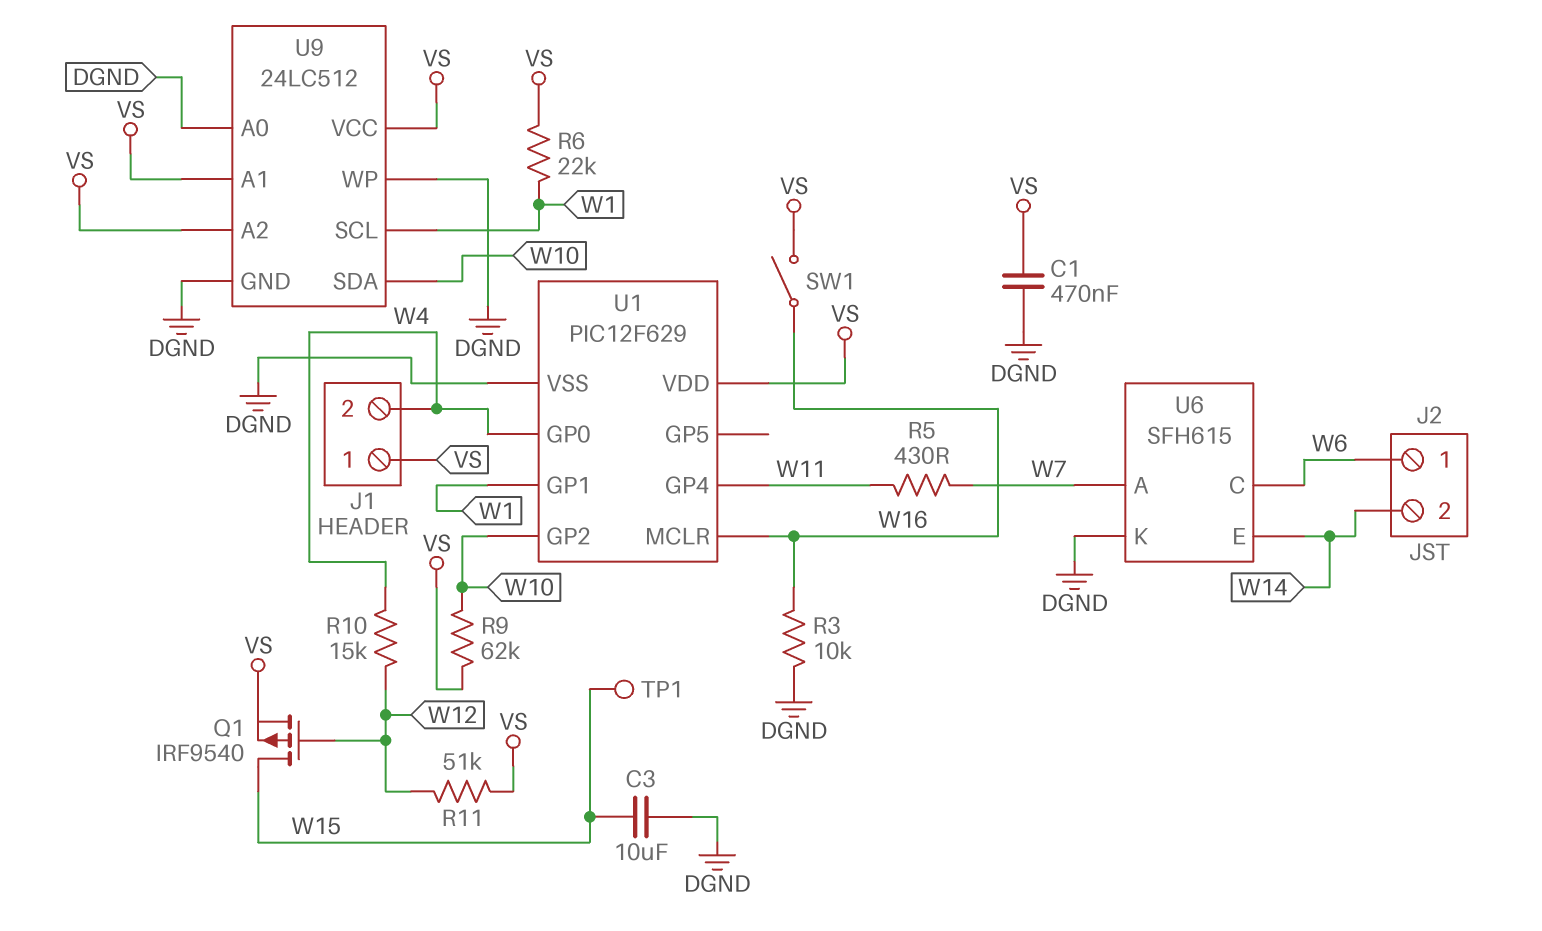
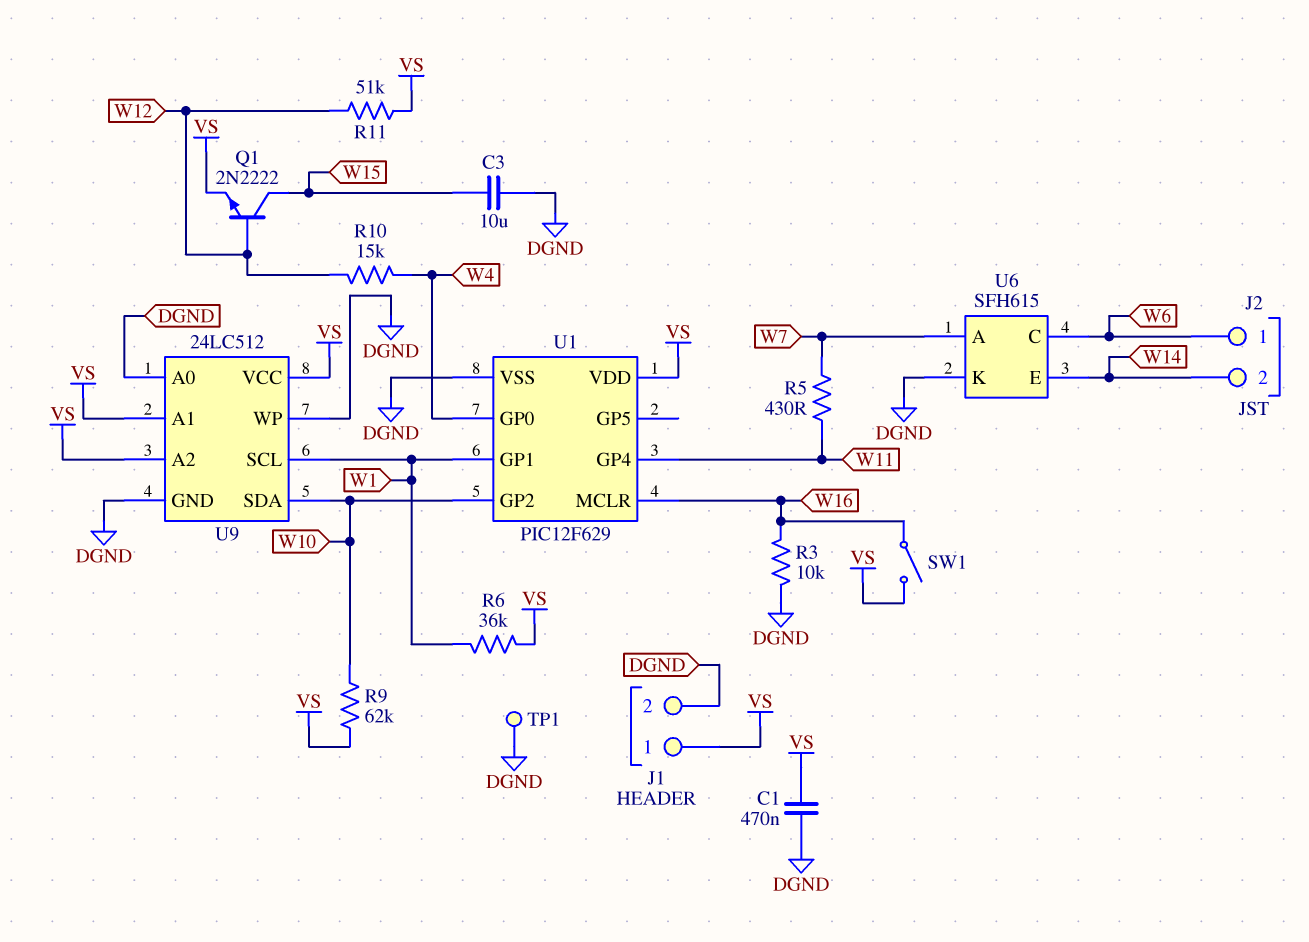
J1 pin 2: W4 -> DGND
Q1: PMOS IRF9540 (G W12, D W15, S VS) -> NPN 2N2222 (B W12, C W15, E VS)
R6: 22k (VS, W1) -> 36k (VS, W1)
TP1: test point (W15) -> test point (DGND)

